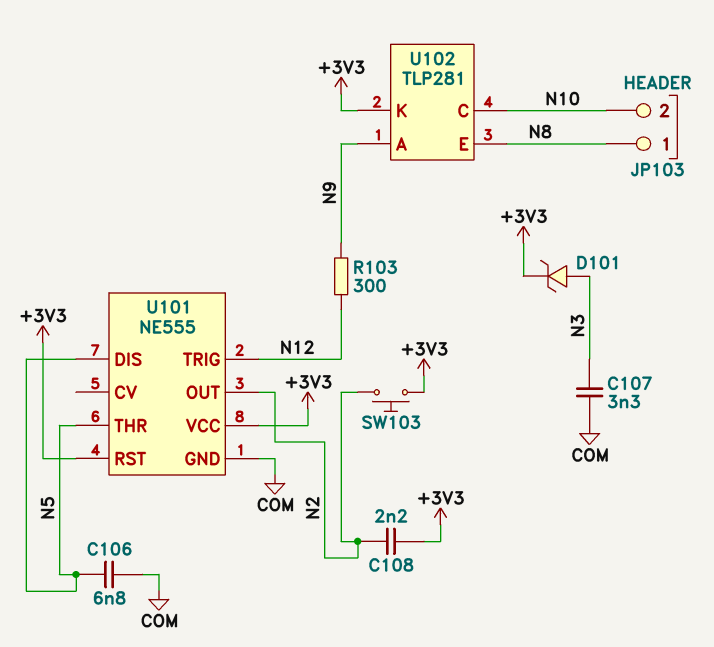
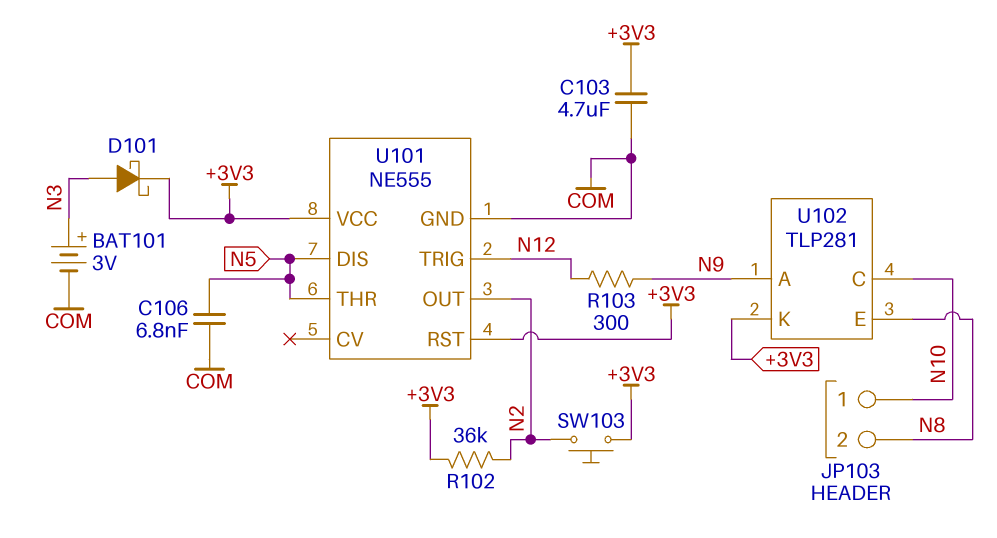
BAT101: none -> 3V (plus N3, minus COM)
C103: none -> 4.7uF (+3V3, COM)
C107: 3.3nF (COM, N3) -> none
C108: 2.2nF (+3V3, N2) -> none
D101: zener (A N3, K +3V3) -> schottky (A N3, K +3V3)
JP103 pin 1: N8 -> N10
JP103 pin 2: N10 -> N8
R102: none -> 36k (+3V3, N2)

